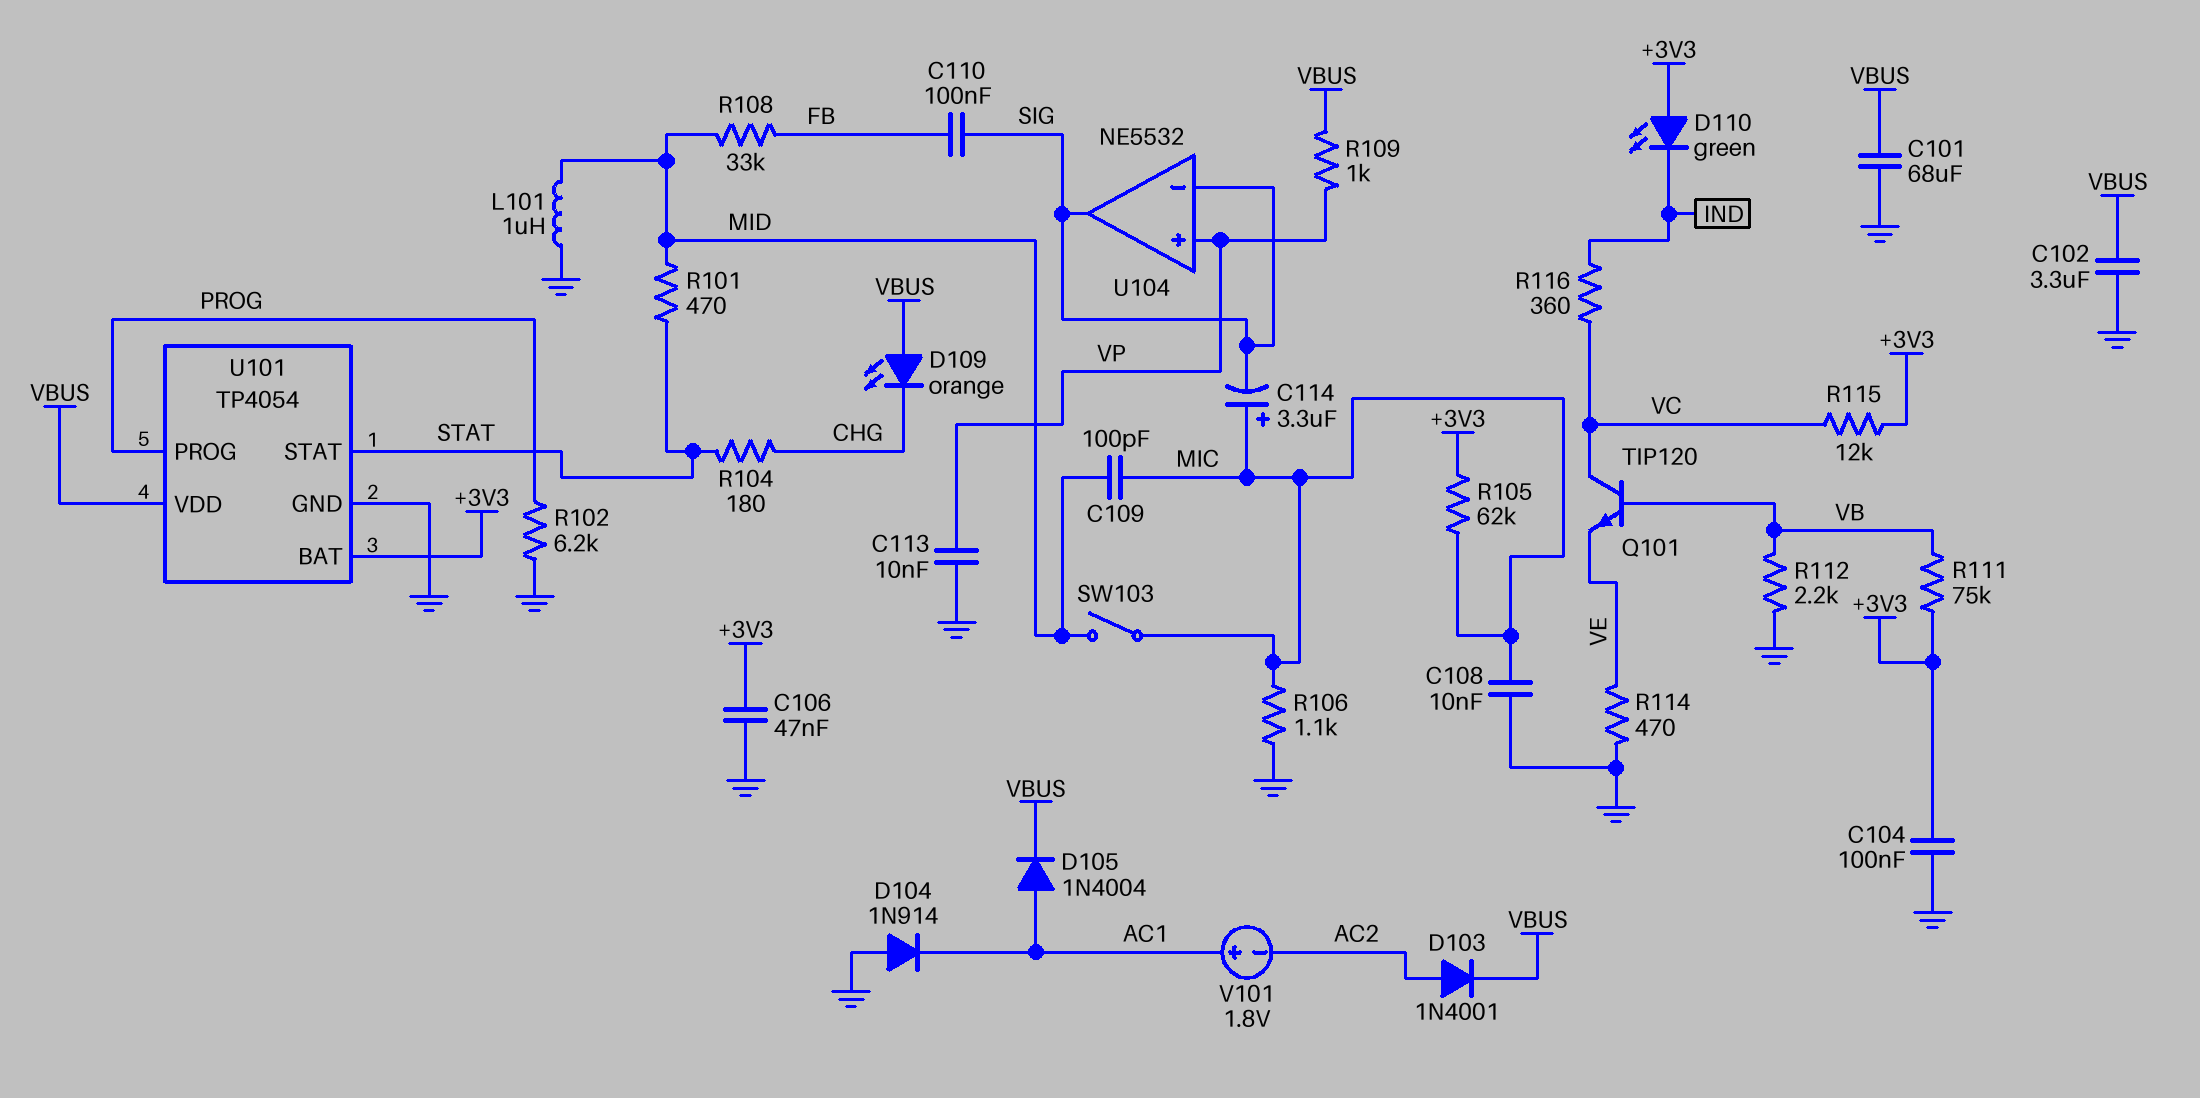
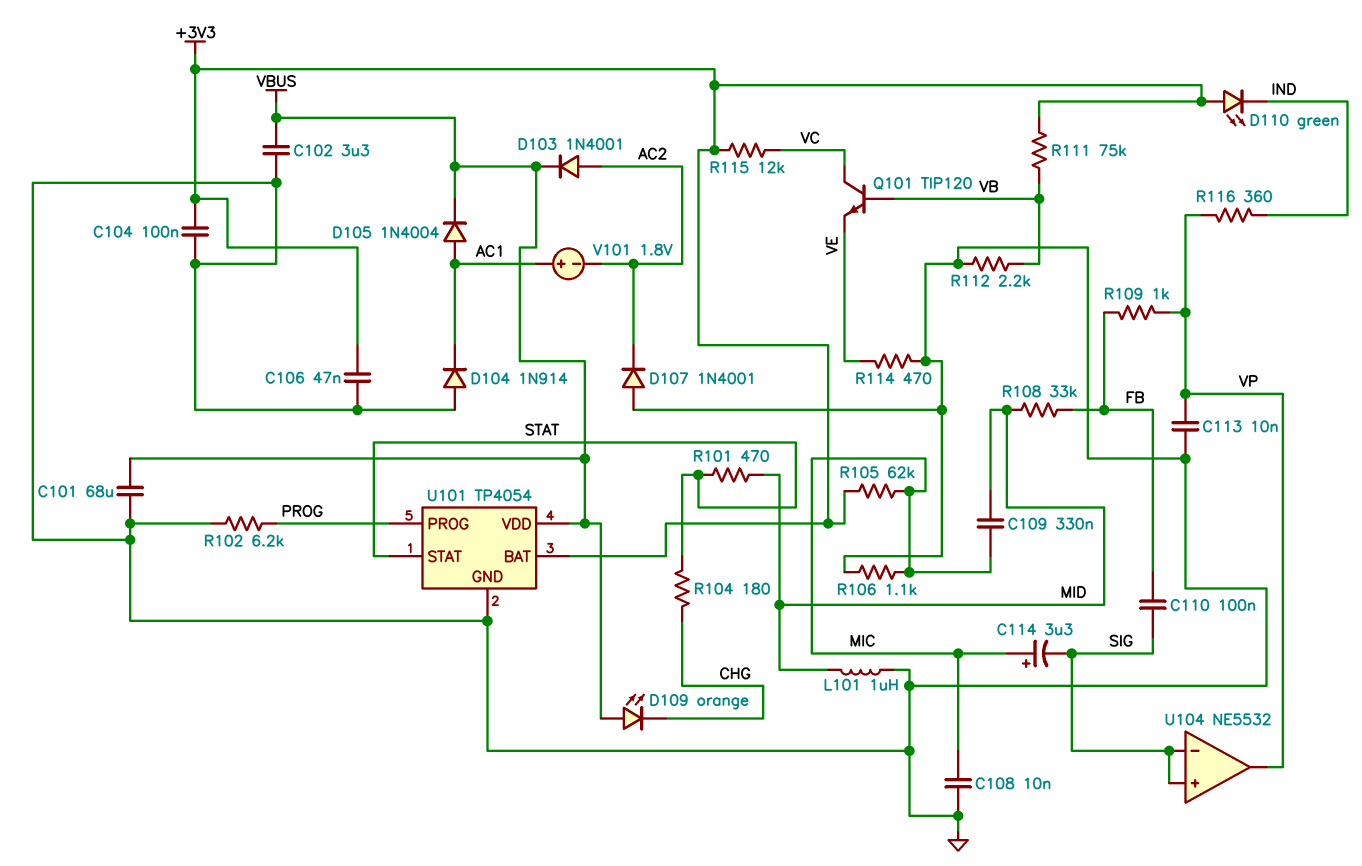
C109: 100pF (MIC, MID) -> 330nF (MIC, MID)
D107: none -> diode 1N4001 (A GND, K AC2)
R109: 1k (VBUS, VP) -> 1k (FB, VP)
R116: 360 (IND, VC) -> 360 (IND, VP)
SW103: switch (MIC, MID) -> none
U104 pin in+: VP -> SIG
U104 pin out: SIG -> VP

